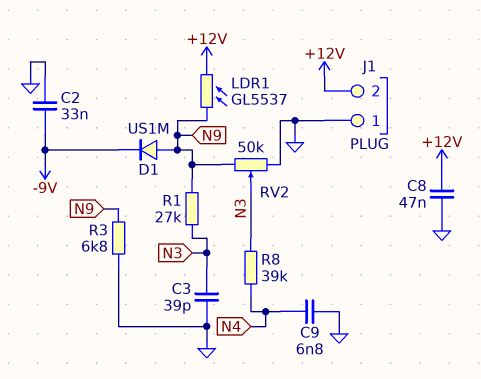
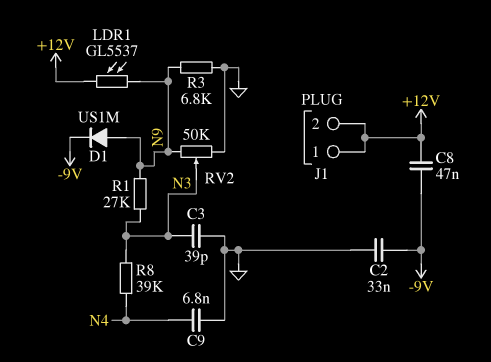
C8: 47nF (+12V, GND) -> 47nF (+12V, -9V)
J1 pin 1: GND -> +12V

